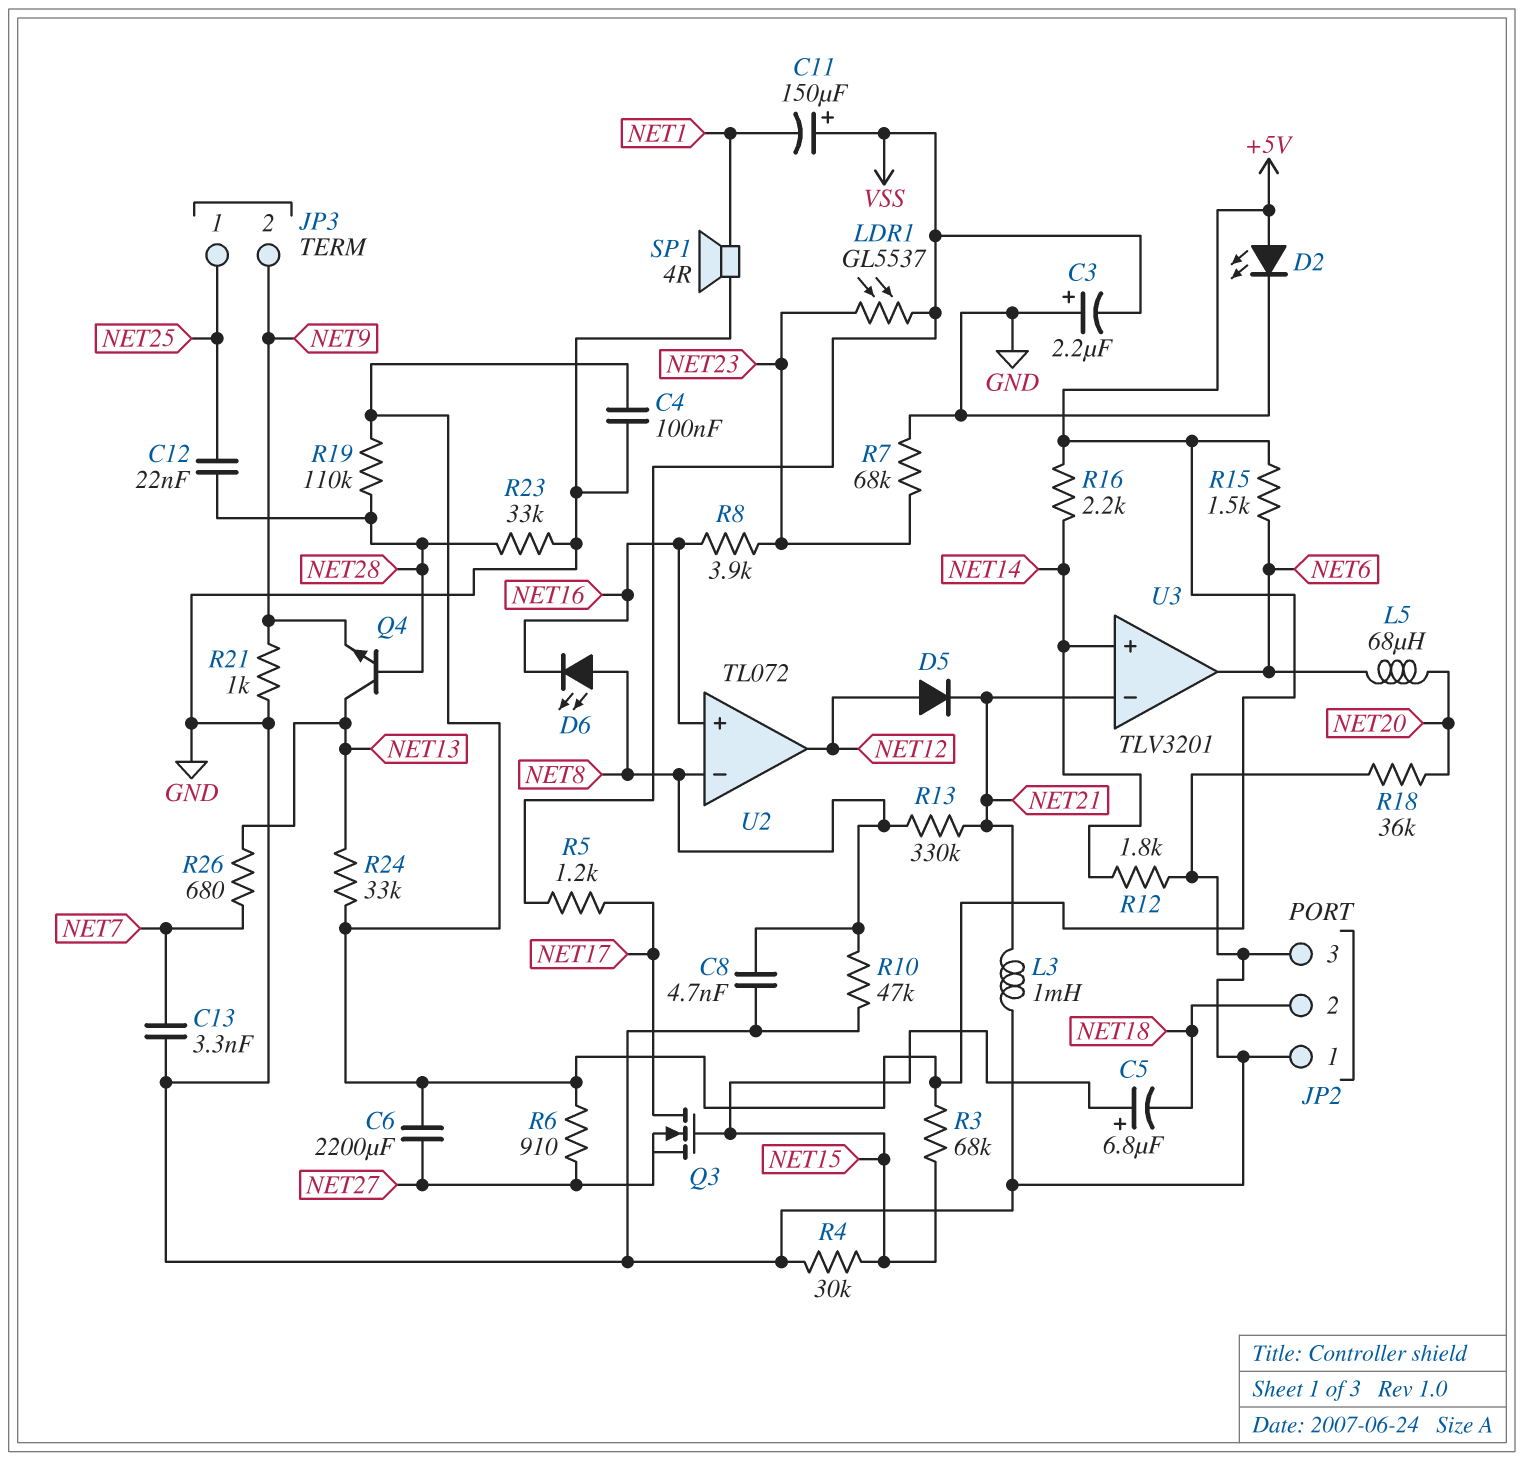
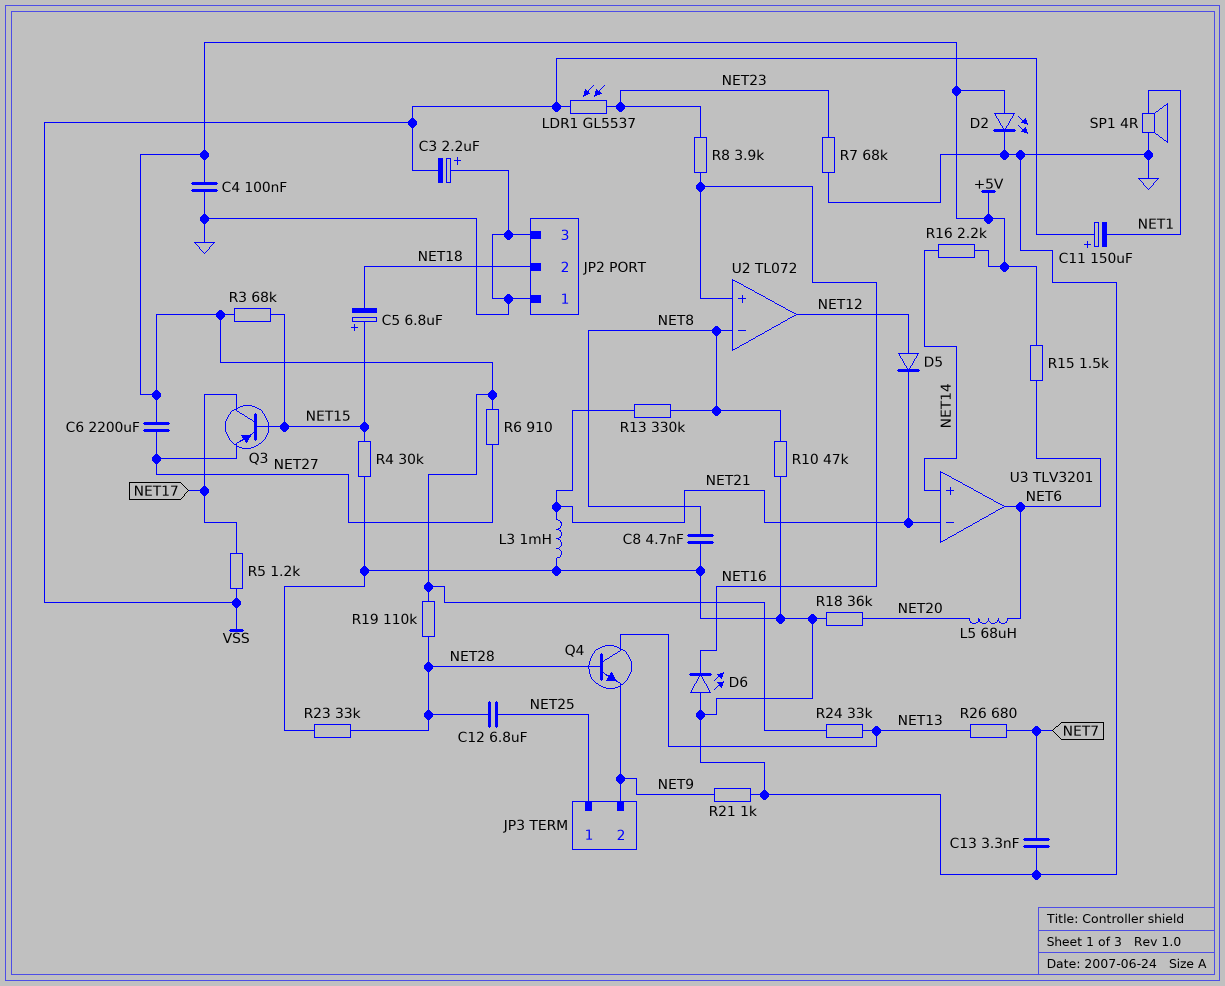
C12: 22nF (NET25, NET28) -> 6.8uF (NET25, NET28)
D6: LED (A NET8, K NET16) -> LED (A GND, K NET16)
Q3: NMOS (G NET15, D NET17, S NET27) -> PNP (B NET15, C NET17, E NET27)
R12: 1.8k (GND, NET14) -> none

